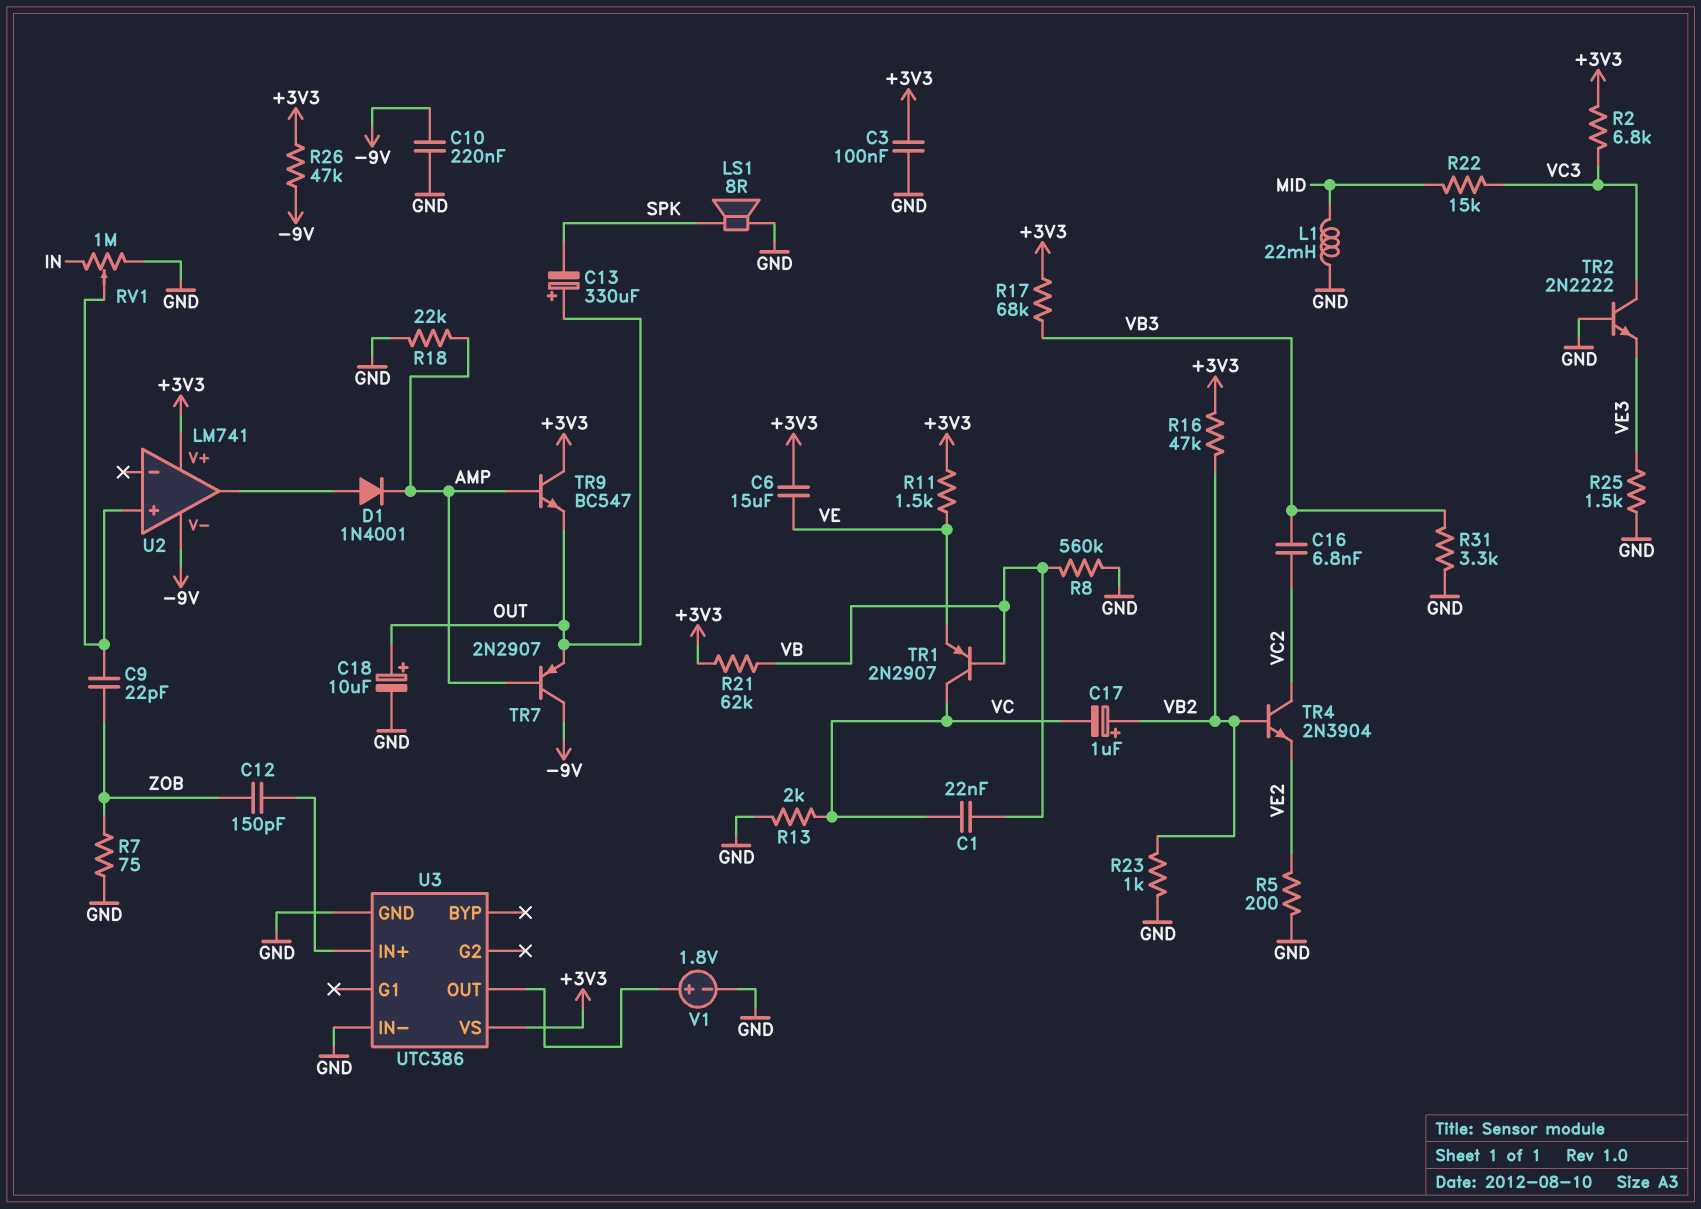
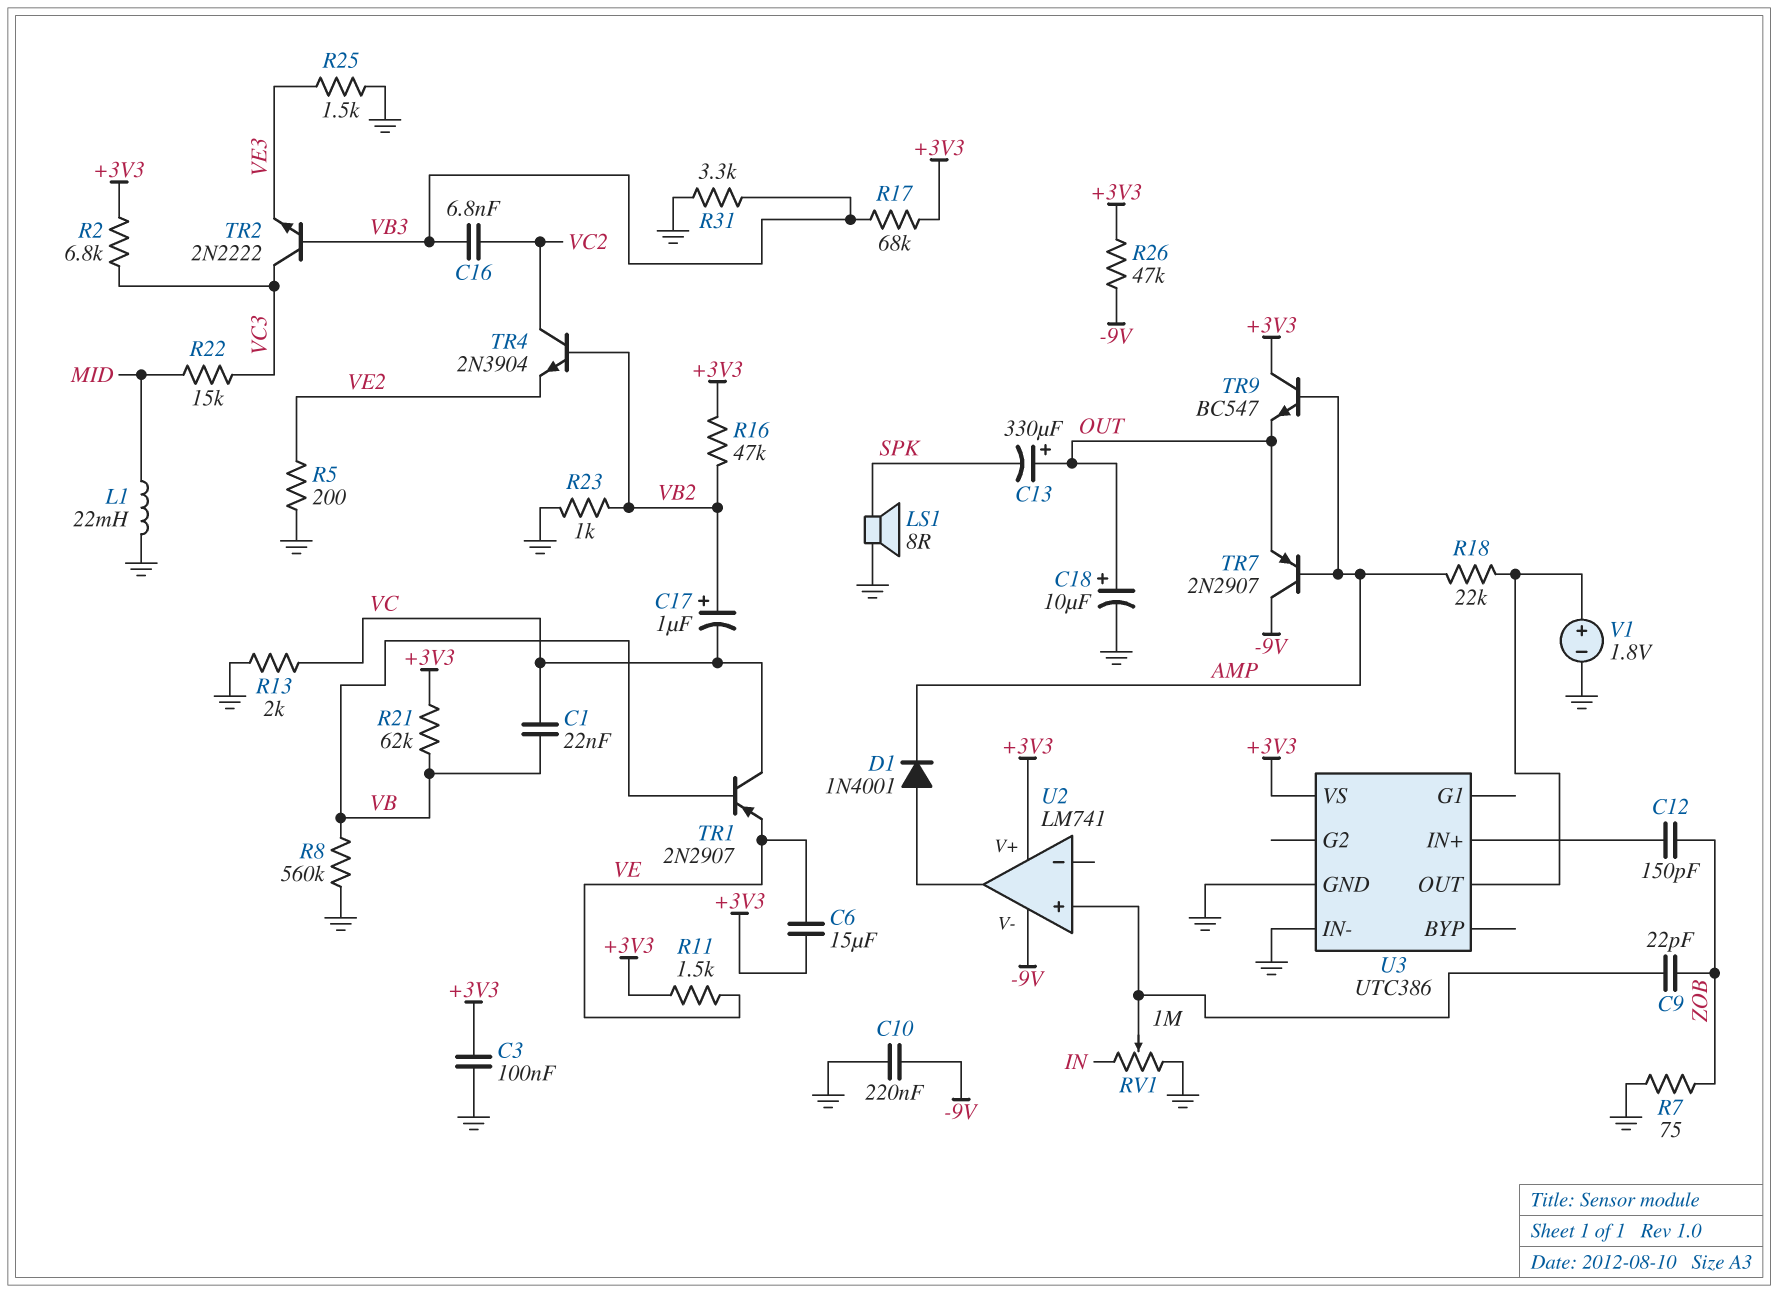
R18: 22k (AMP, GND) -> 22k (AMP, U3/OUT)
TR2: NPN 2N2222 (B GND, C VC3, E VE3) -> NPN 2N2222 (B VB3, C VC3, E VE3)

